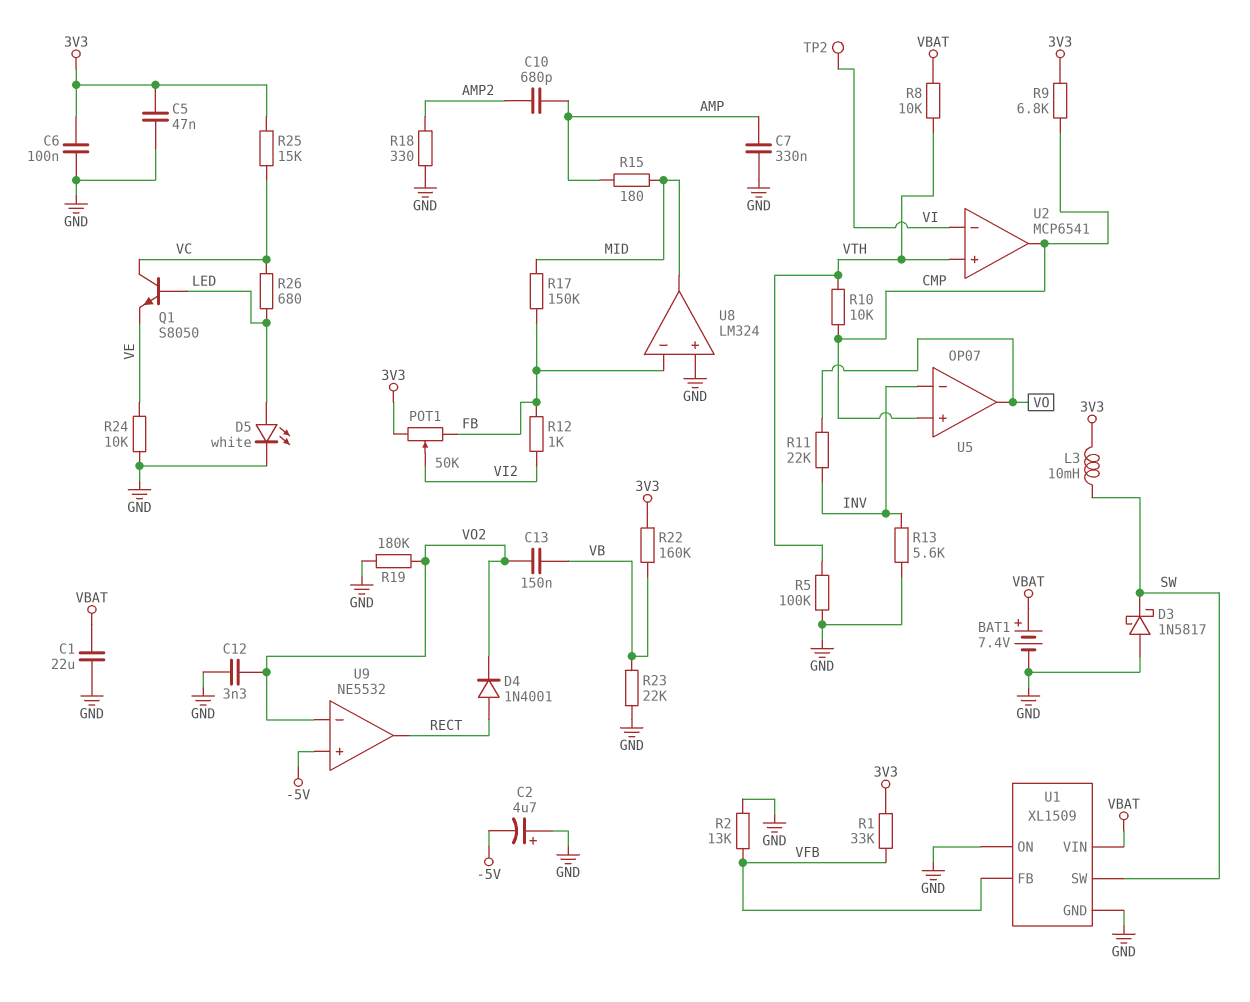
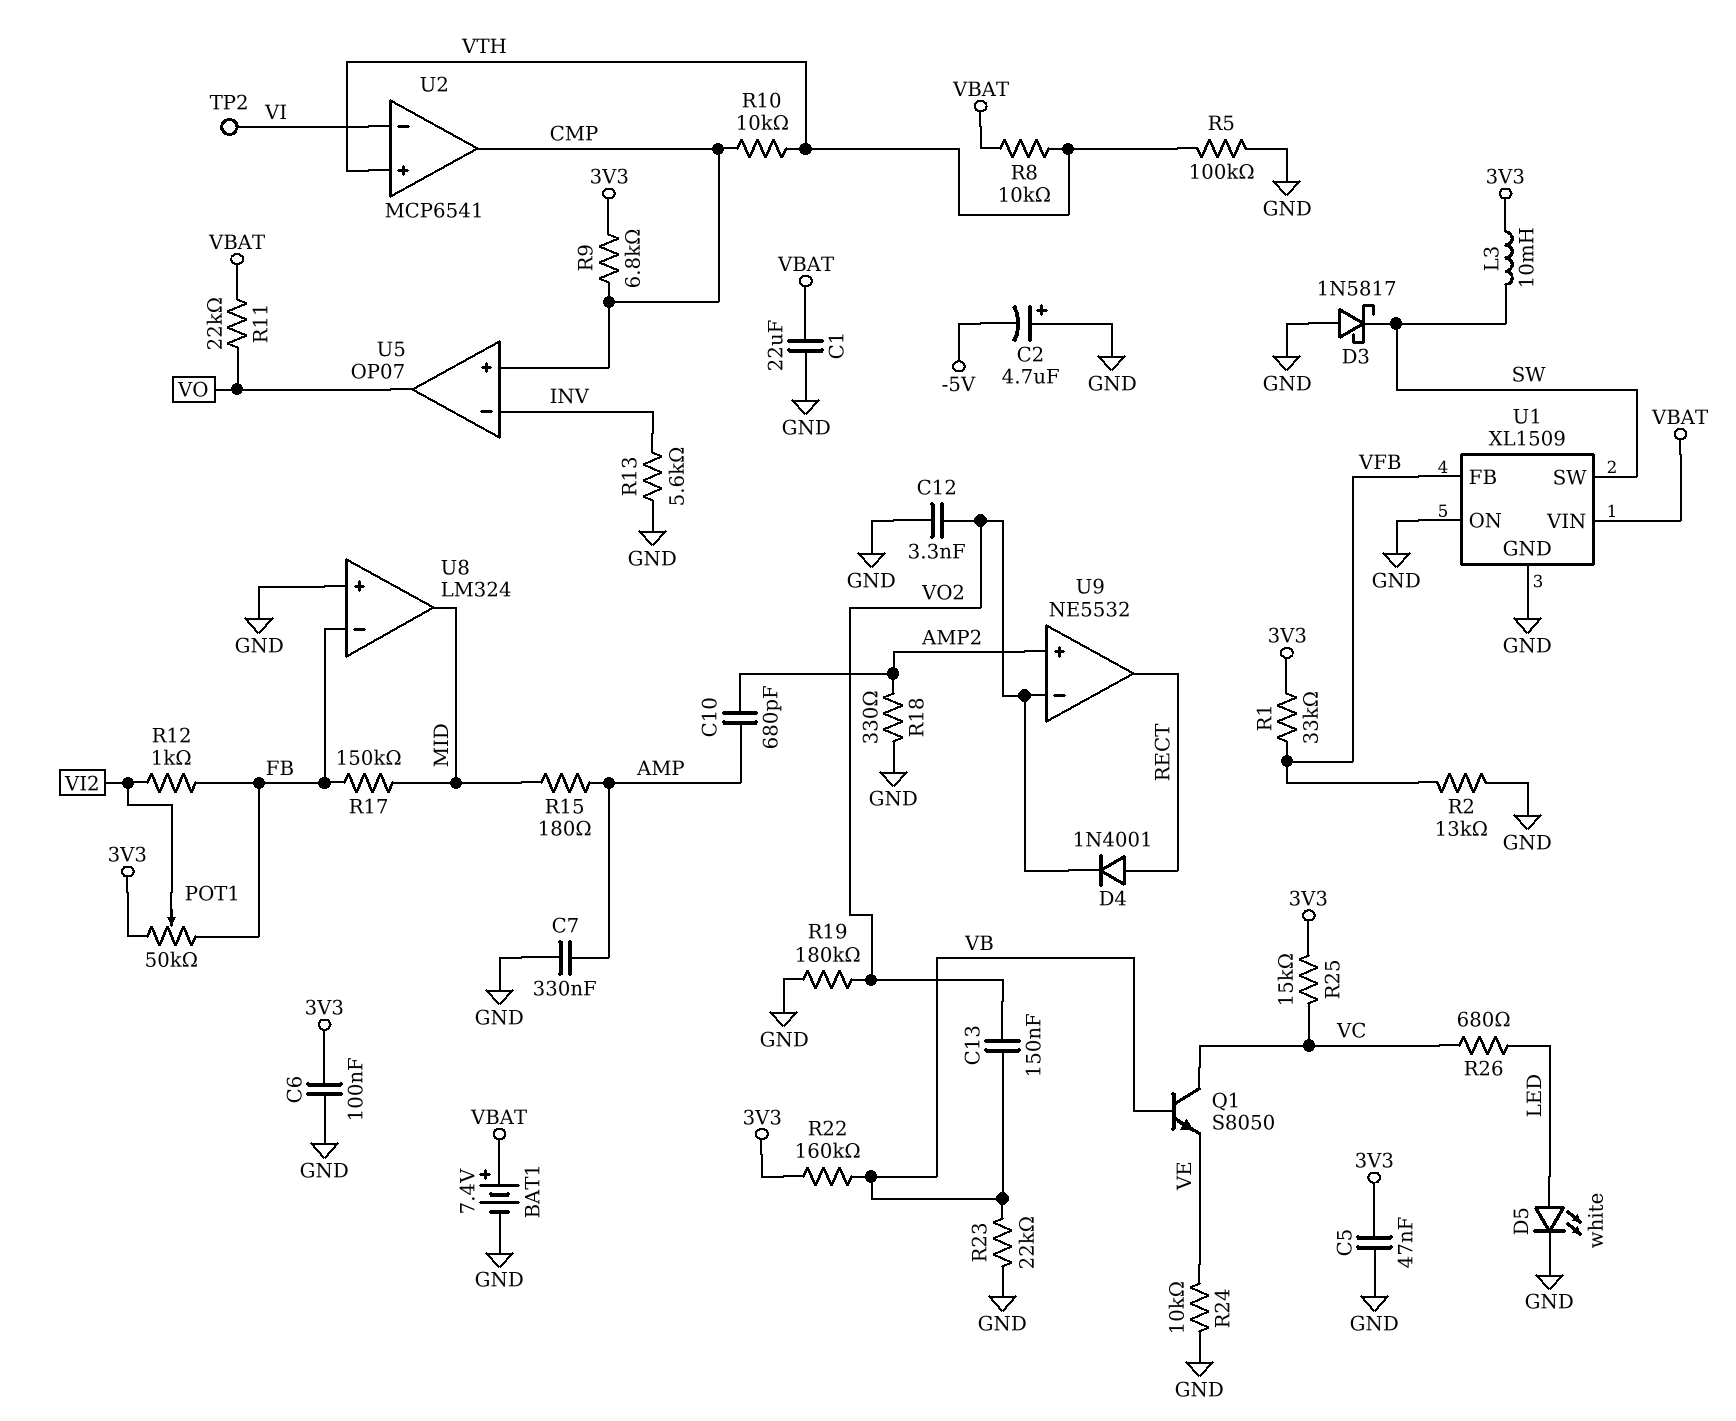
Q1: NPN S8050 (B LED, C VC, E VE) -> NPN S8050 (B VB, C VC, E VE)
R11: 22k (INV, VO) -> 22k (VBAT, VO)
U9 pin in+: -5V -> AMP2

